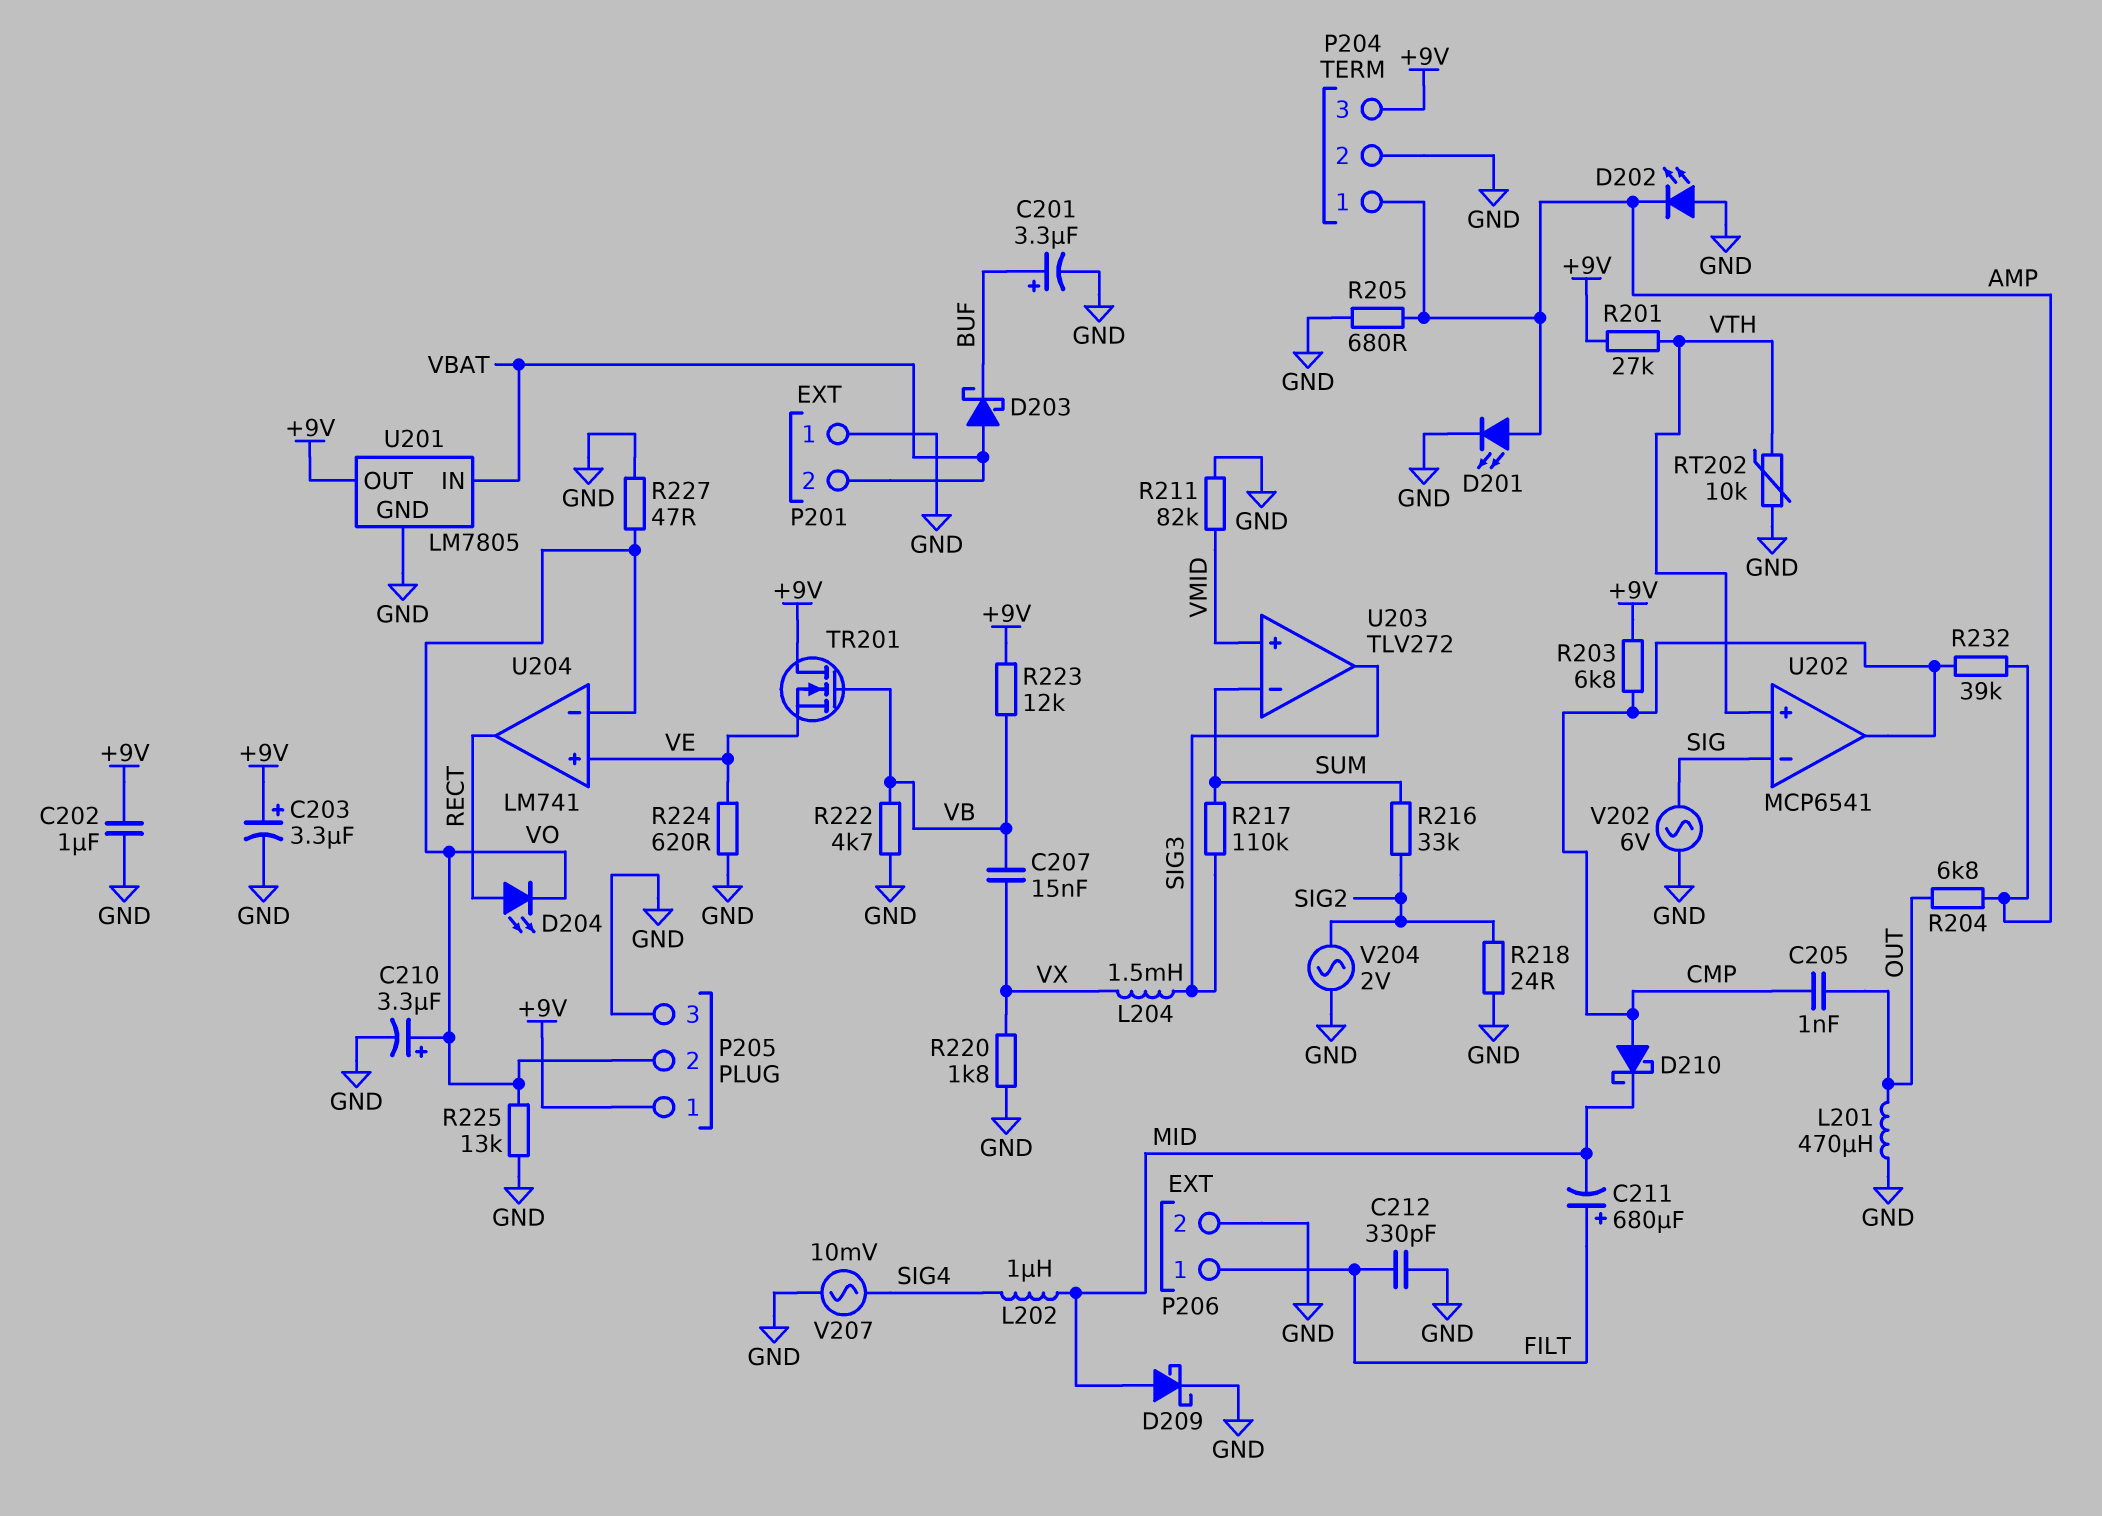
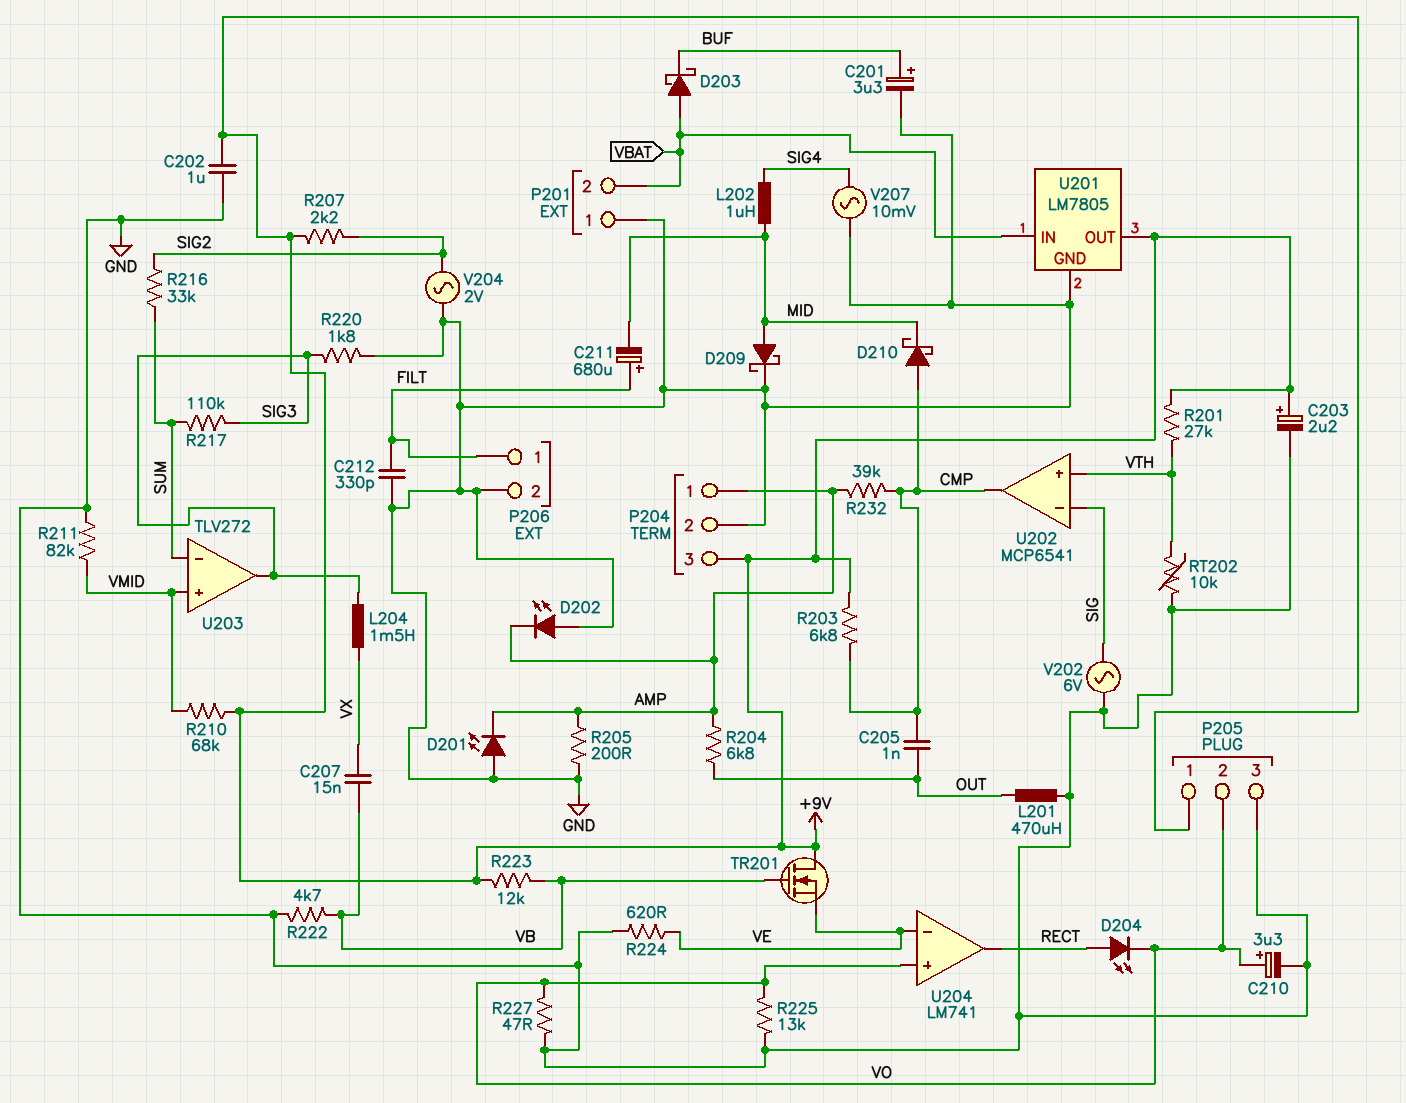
C203: 3.3uF (plus +9V, minus GND) -> 2.2uF (plus +9V, minus GND)
D201: LED (A AMP, K GND) -> LED (A GND, K AMP)
R205: 680 (AMP, GND) -> 200 (AMP, GND)
R207: none -> 2.2k (+9V, SIG2)
R210: none -> 68k (+9V, VMID)
R218: 24 (GND, SIG2) -> none
R220: 1.8k (GND, VX) -> 1.8k (GND, SIG3)
U204 pin in+: VE -> VO
U204 pin in-: VO -> VE

